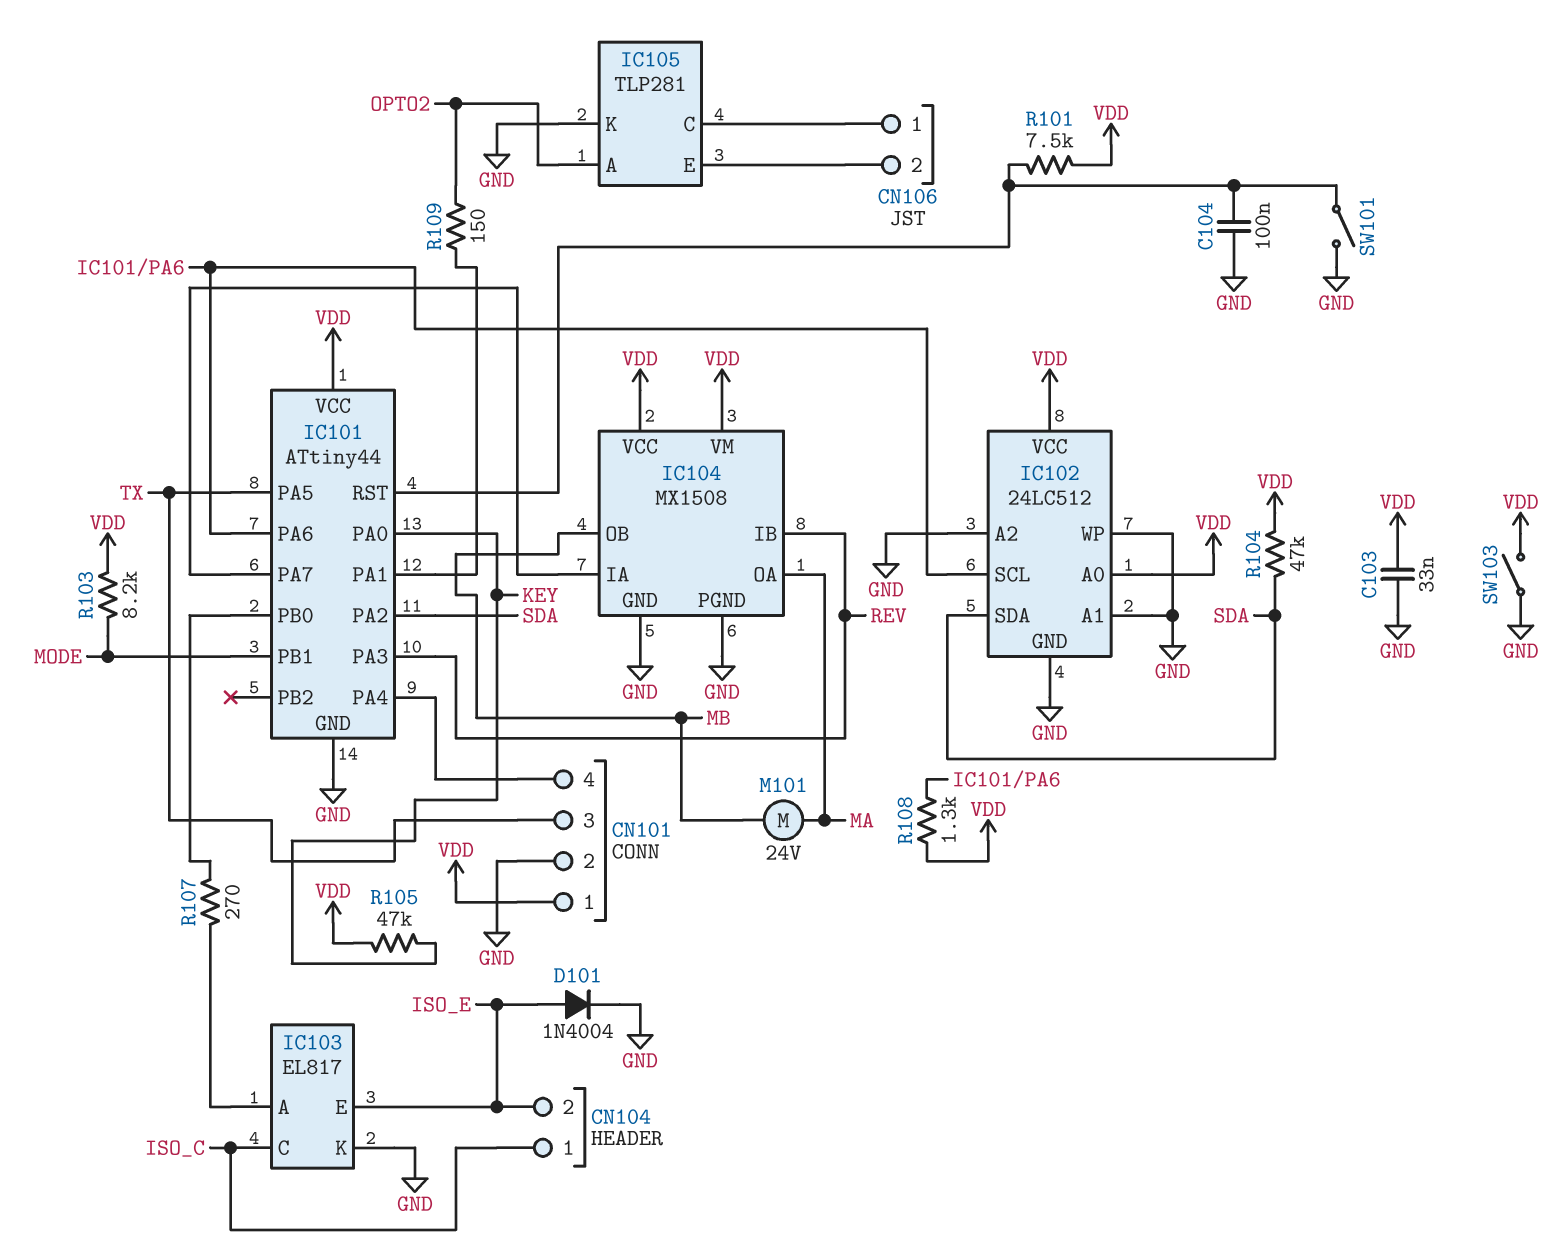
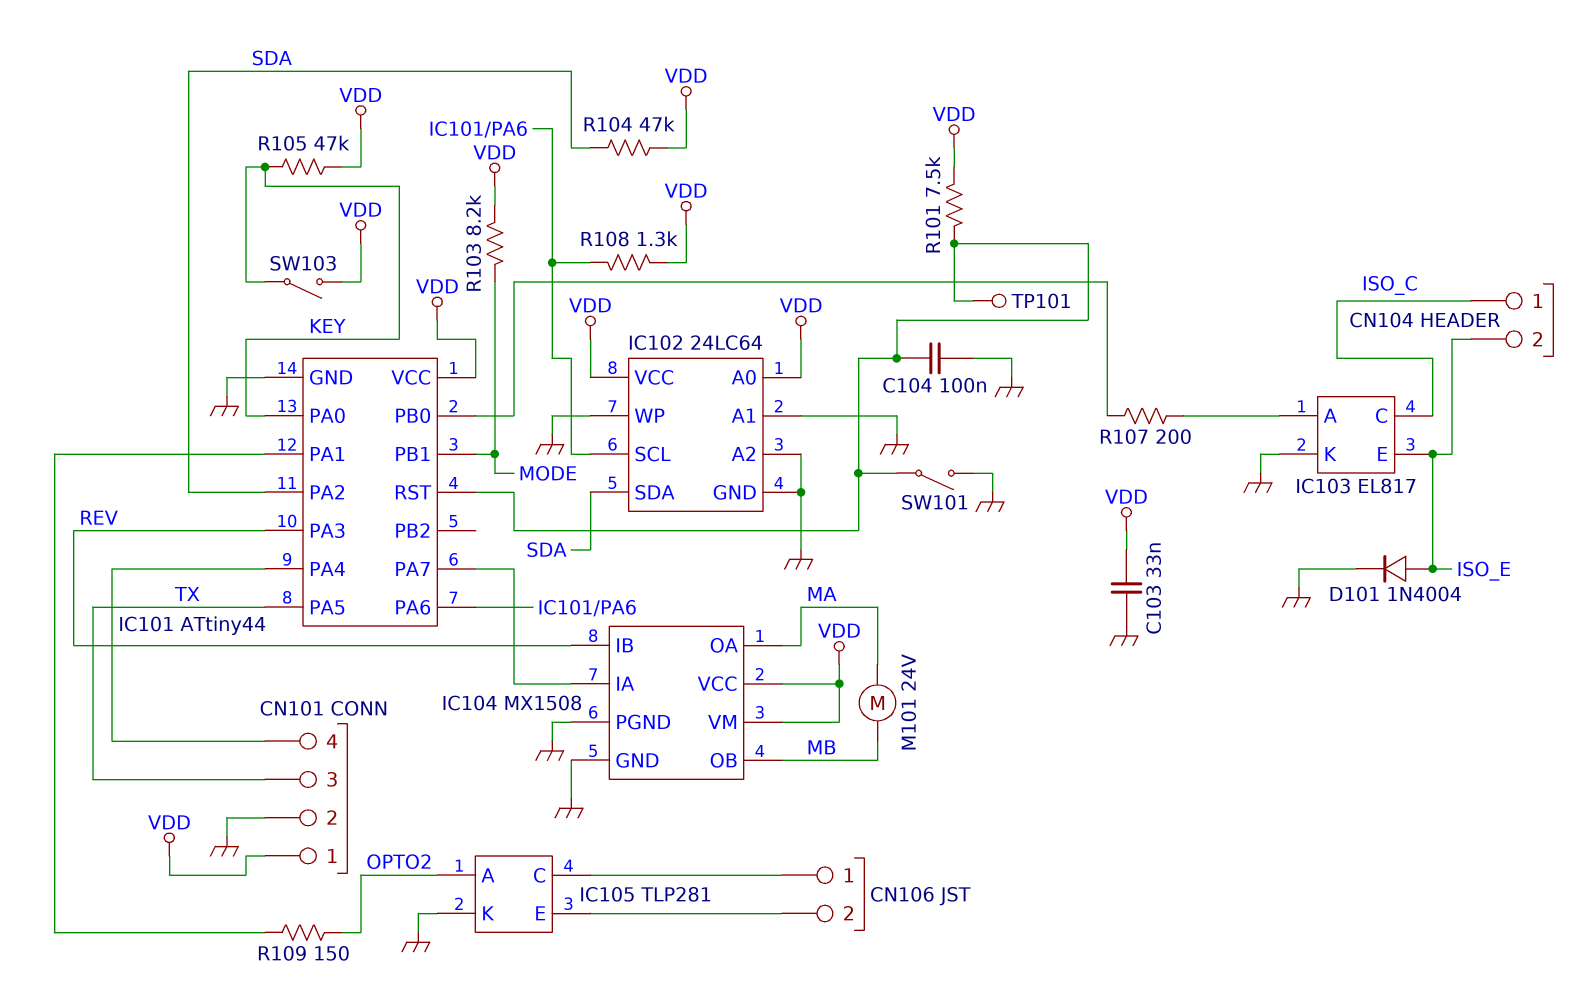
IC102: 24LC512 -> 24LC64
R107: 270 (IC101/PB0, IC103/A) -> 200 (IC101/PB0, IC103/A)
SW103: switch (GND, VDD) -> switch (KEY, VDD)
TP101: none -> test point (IC101/RST)

